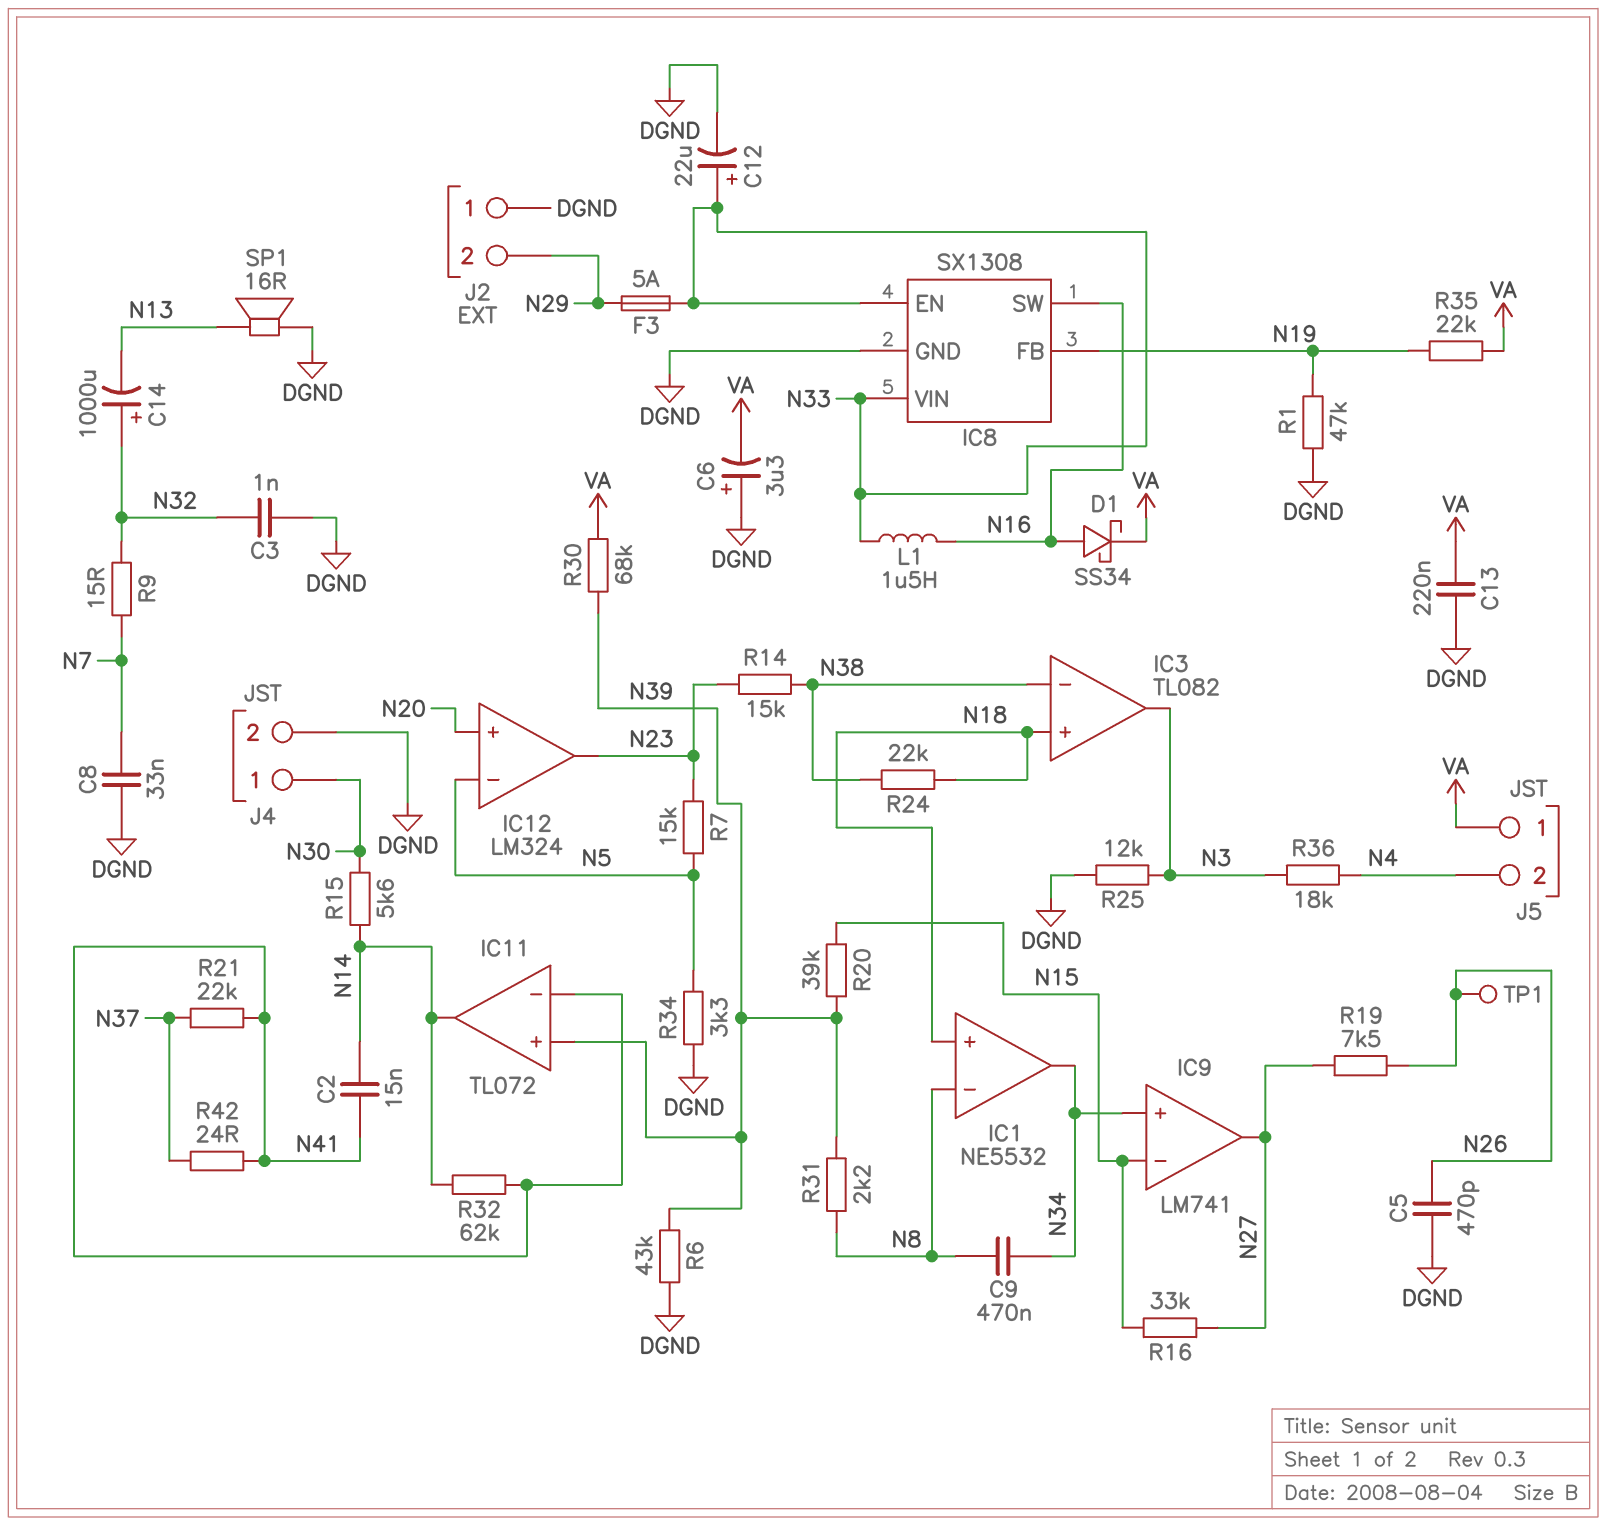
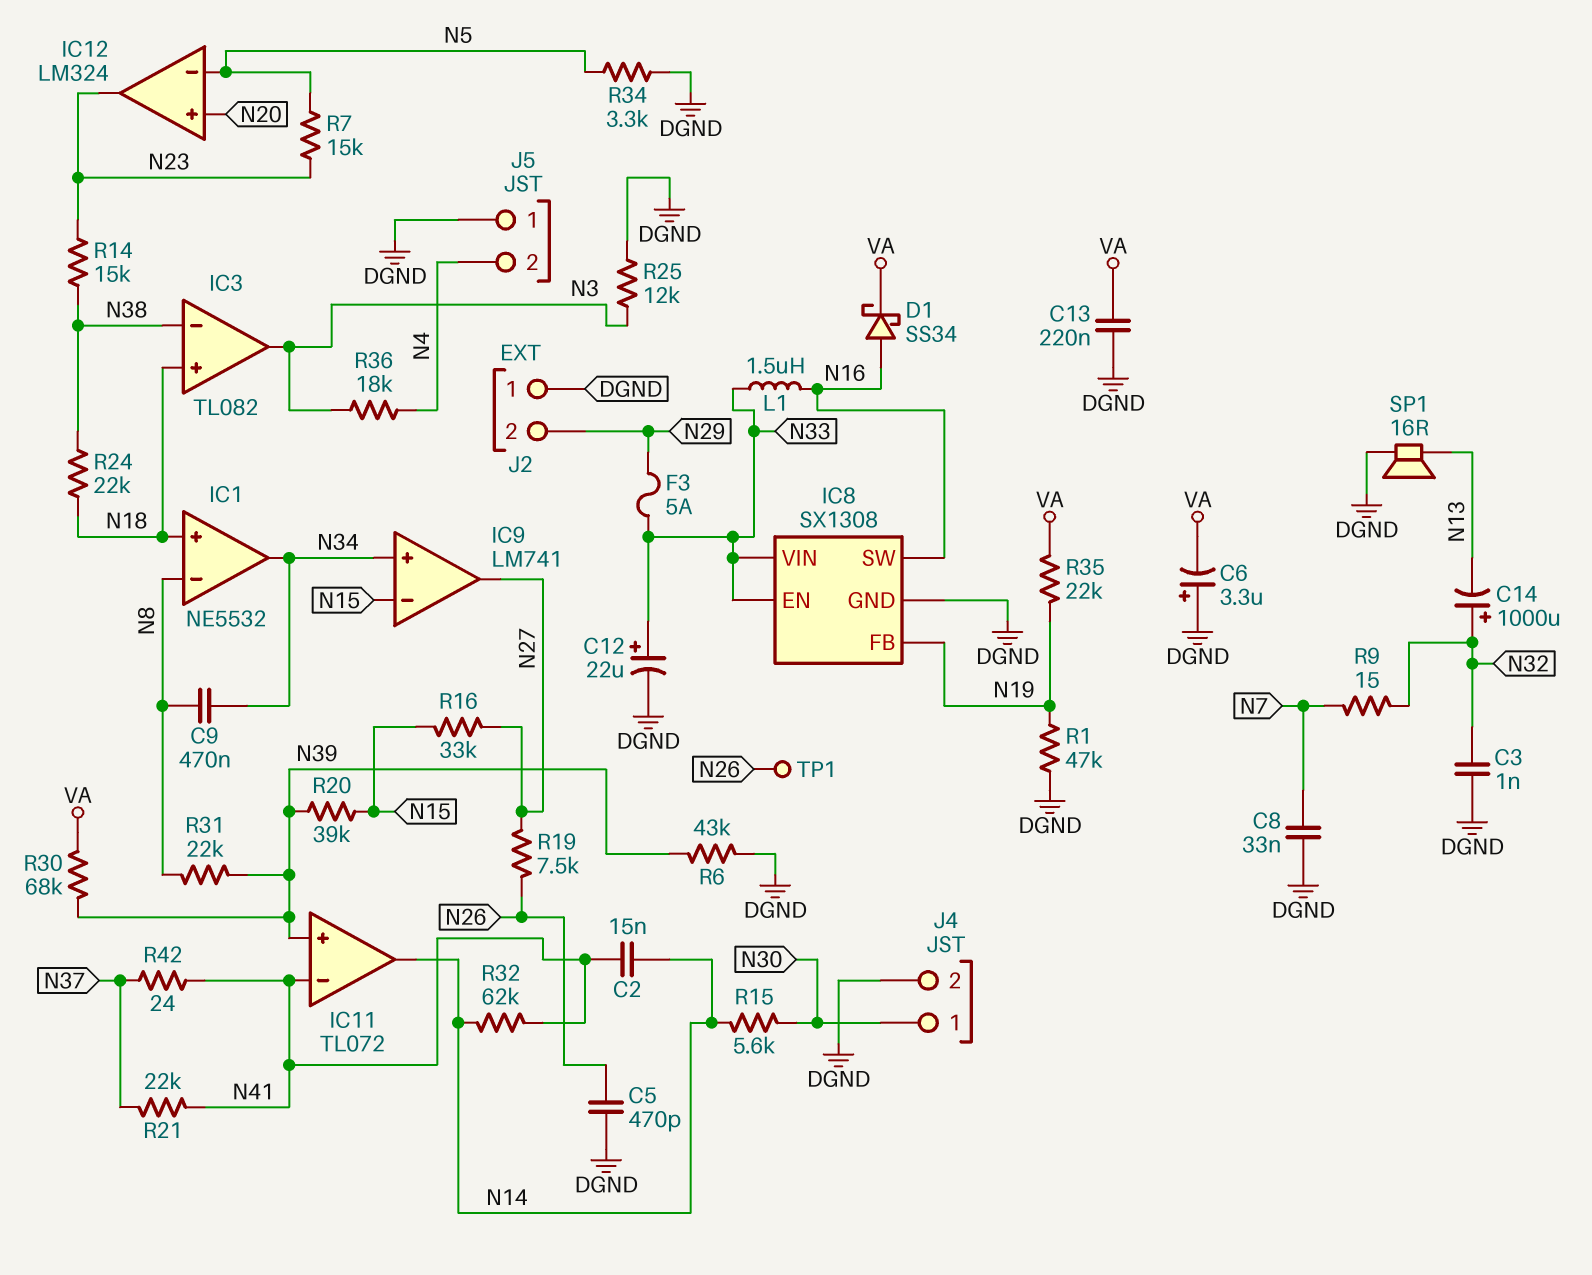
J5 pin 1: VA -> DGND
R31: 2.2k (N8, N39) -> 22k (N8, N39)

